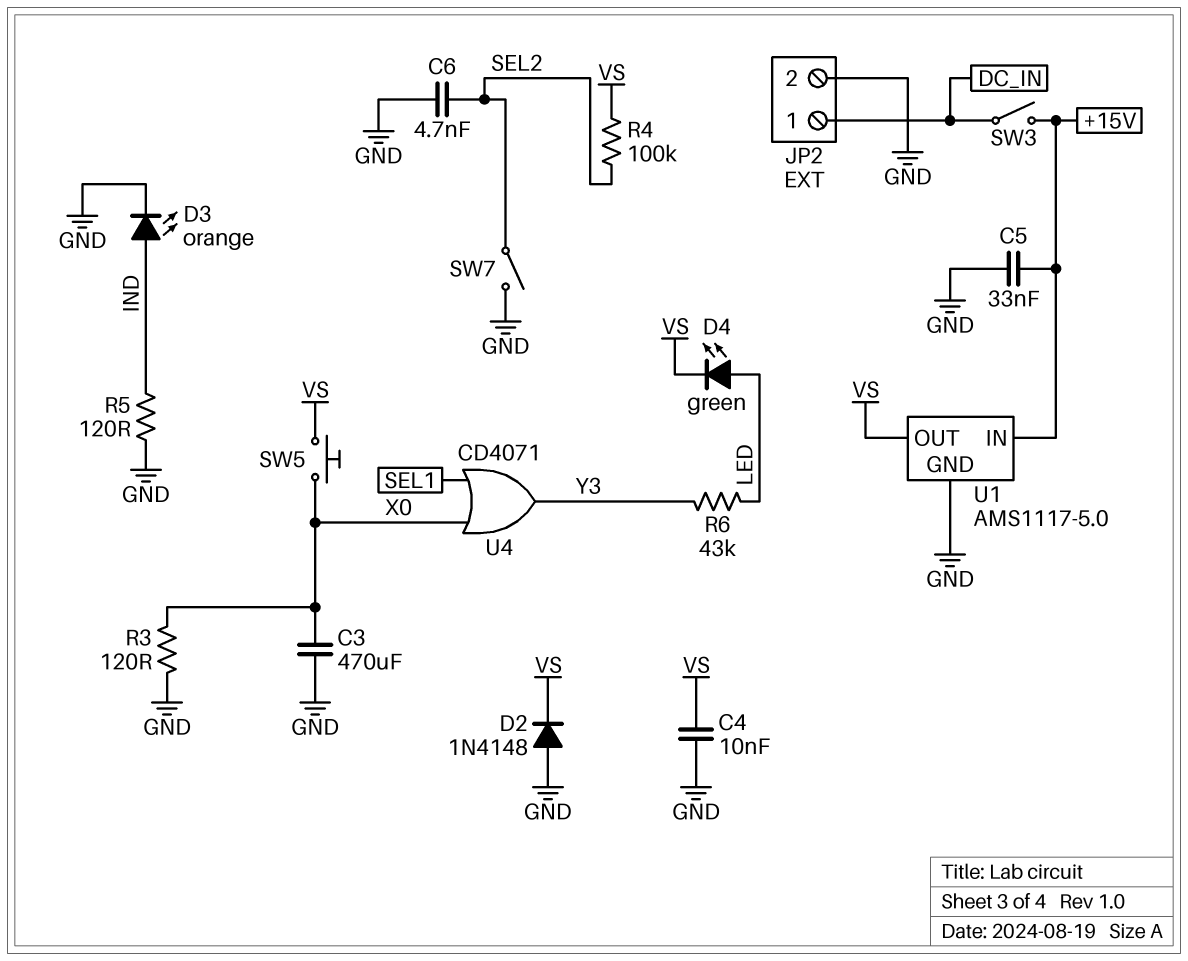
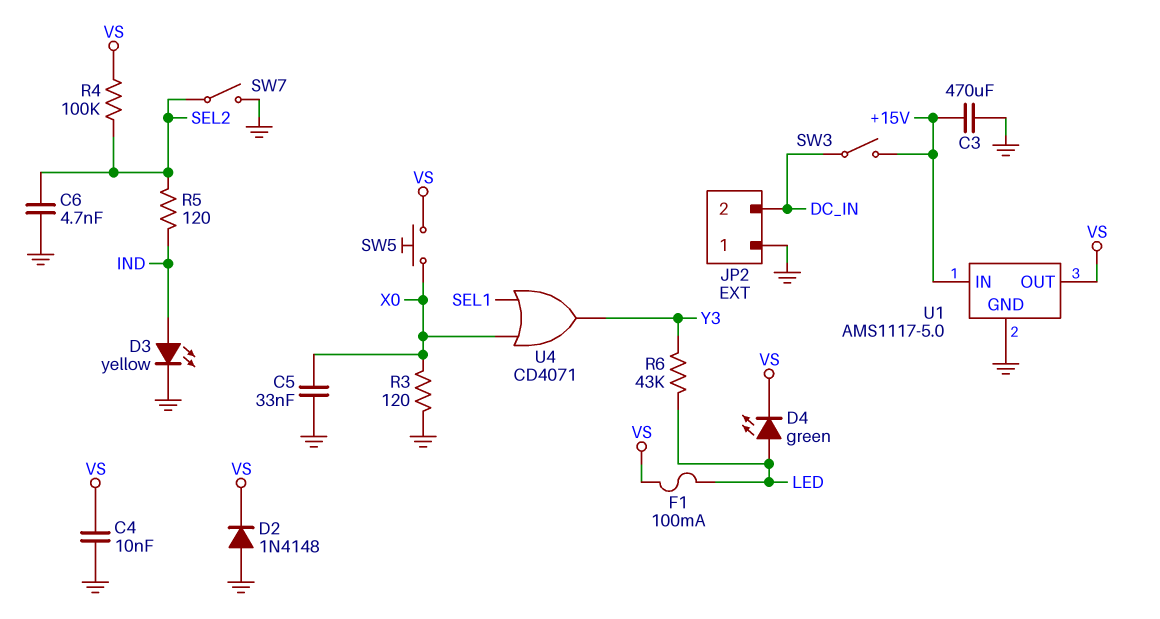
C3: 470uF (GND, X0) -> 470uF (+15V, GND)
C5: 33nF (+15V, GND) -> 33nF (GND, X0)
D3: LED orange (A IND, K GND) -> LED yellow (A IND, K GND)
F1: none -> 100mA (LED, VS)
JP2 pin 1: DC_IN -> GND
JP2 pin 2: GND -> DC_IN
R5: 120 (GND, IND) -> 120 (IND, SEL2)

